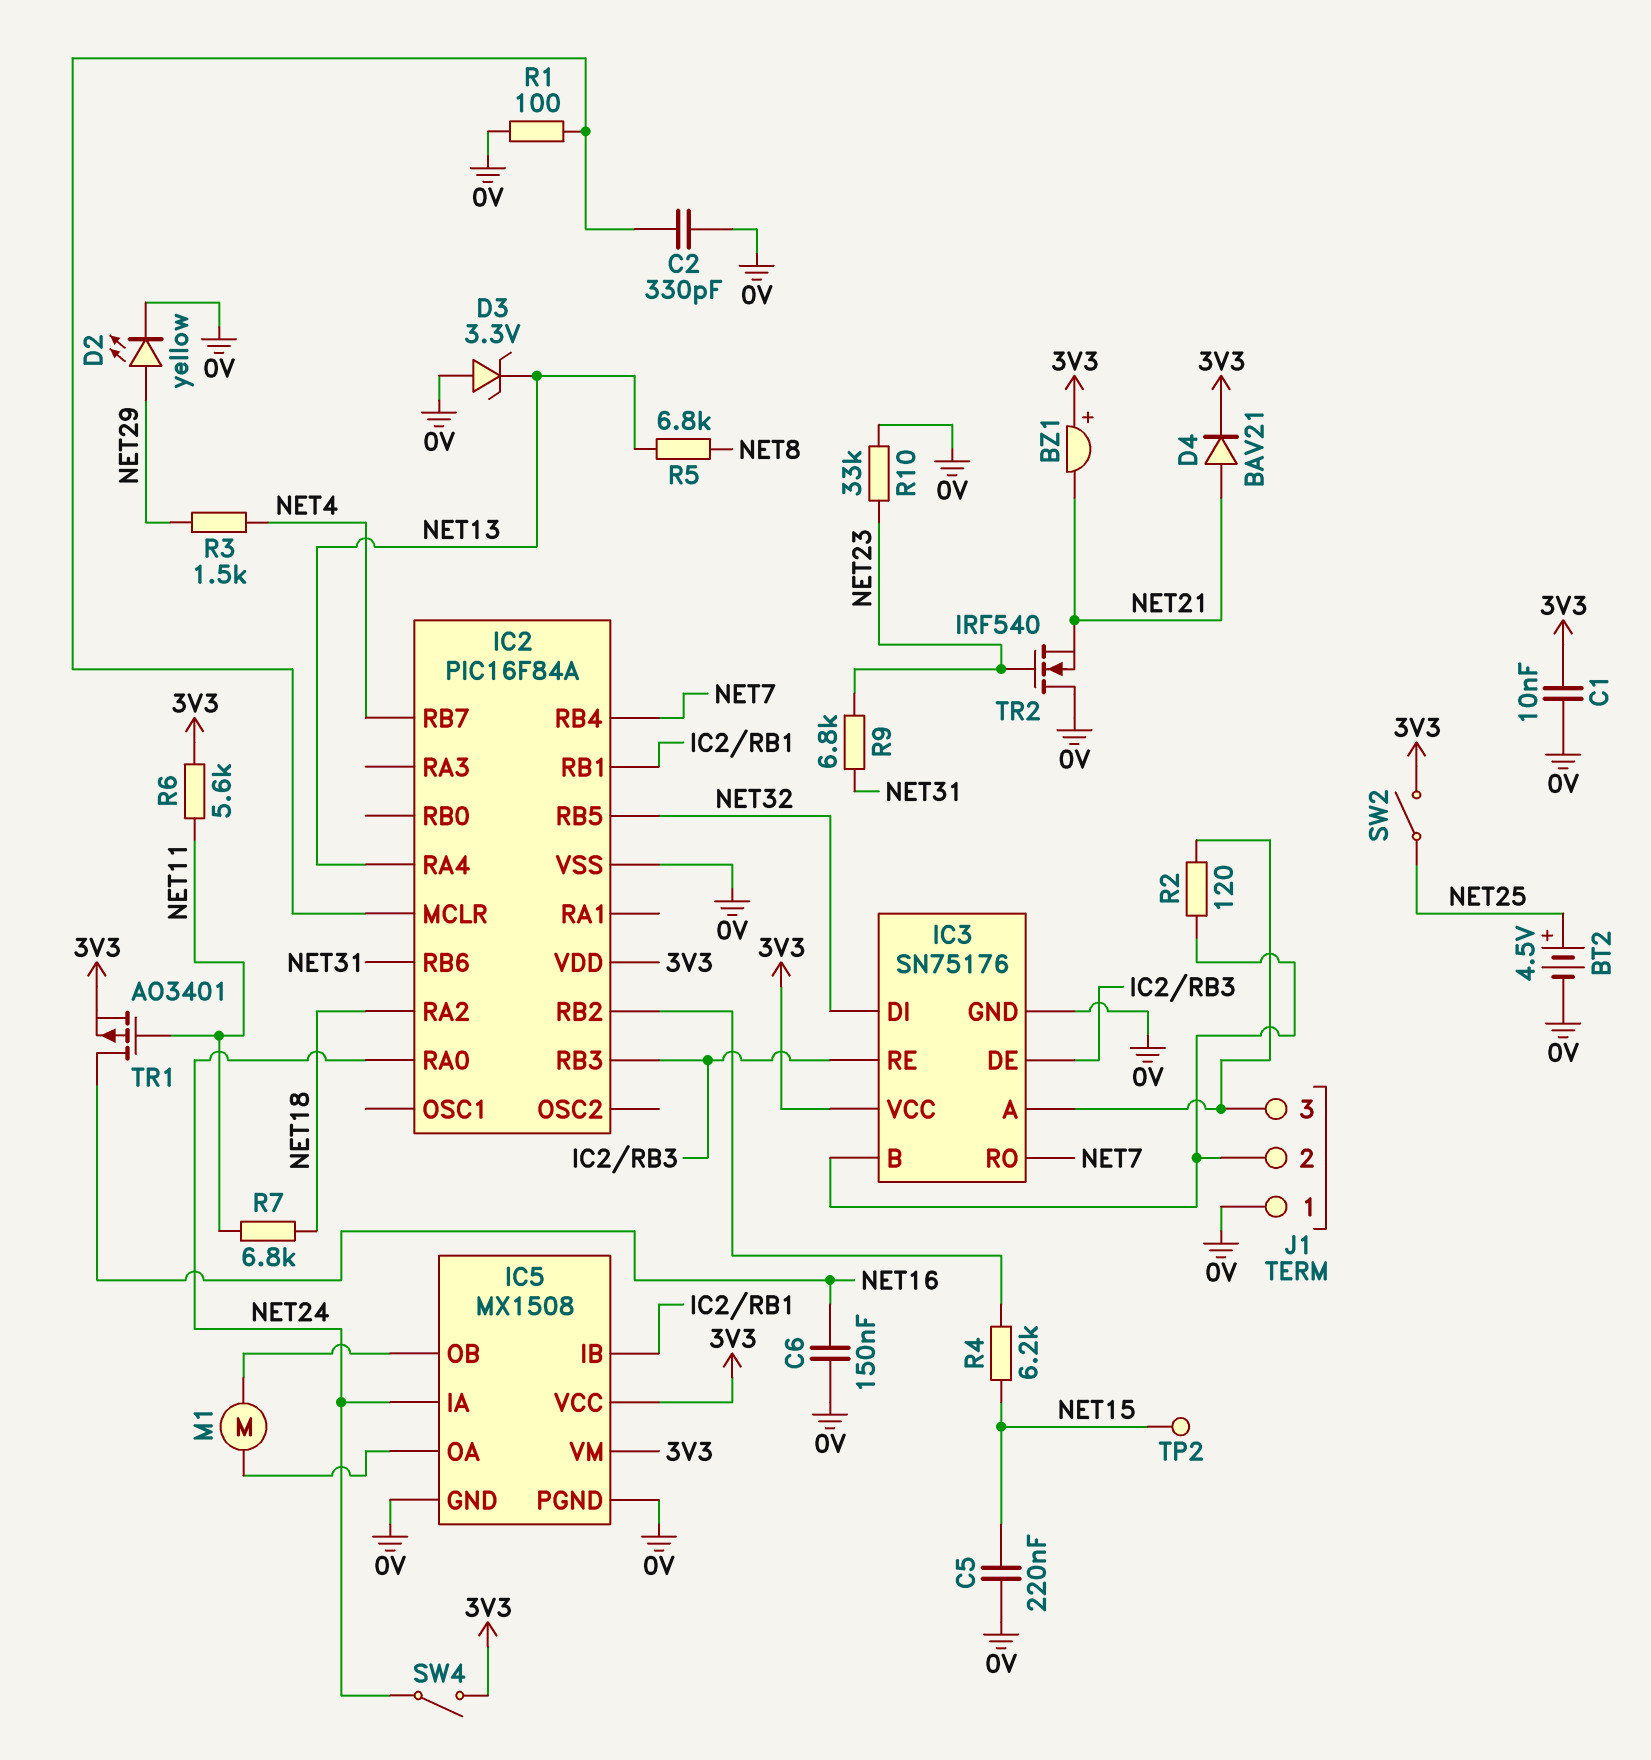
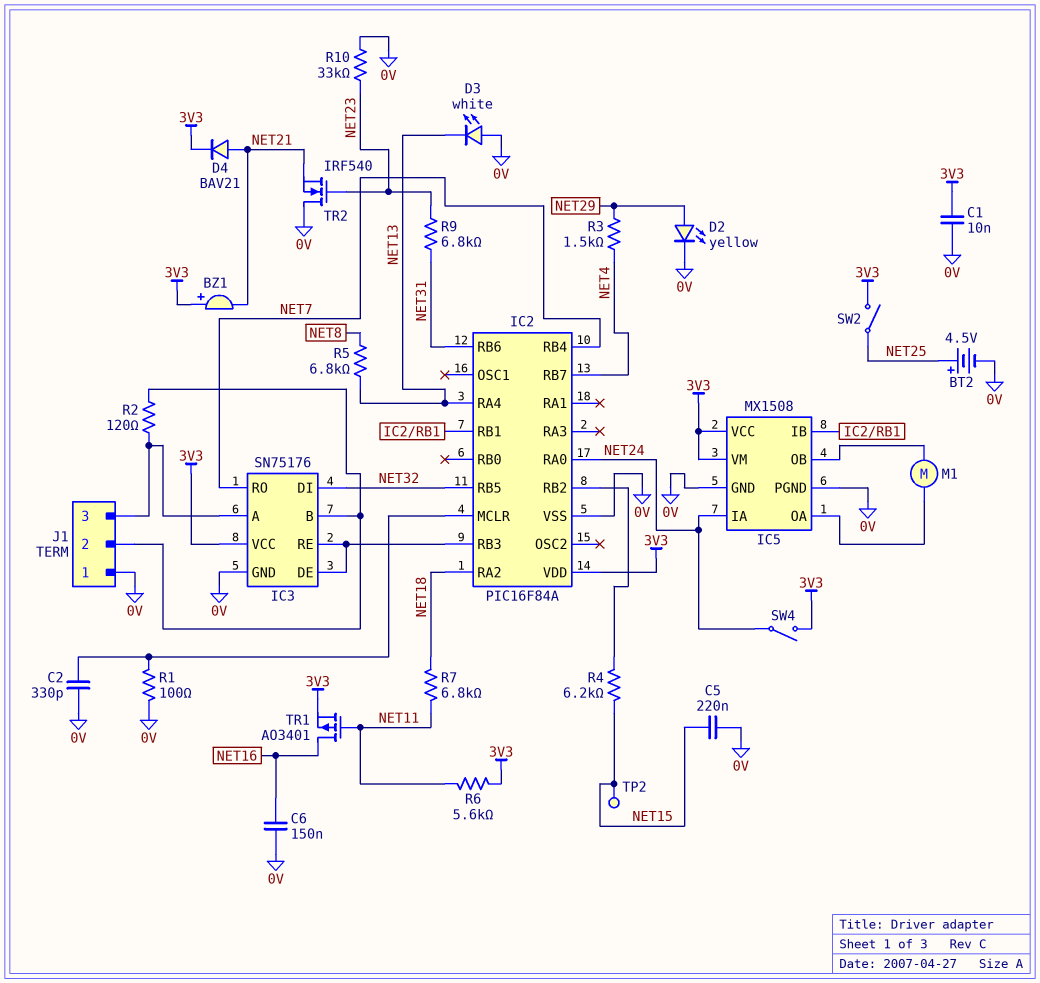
D3: zener 3.3V (A 0V, K NET13) -> LED white (A 0V, K NET13)

